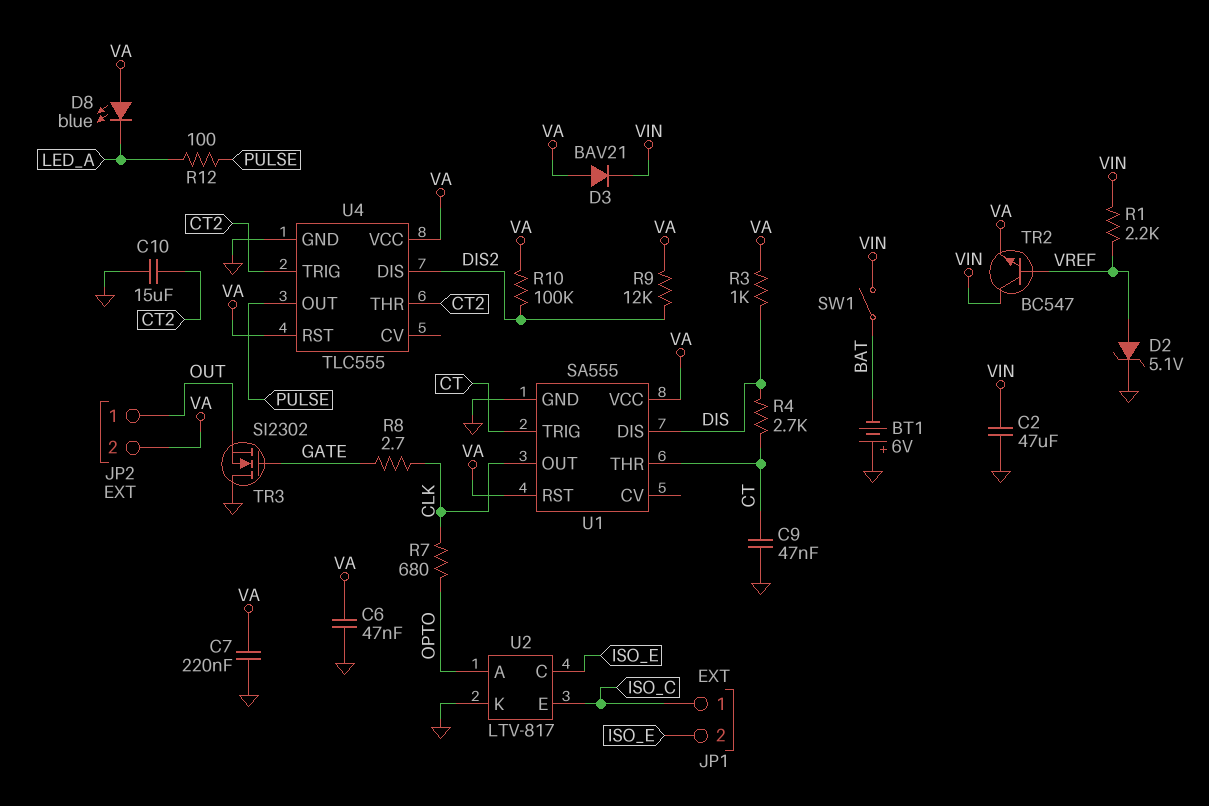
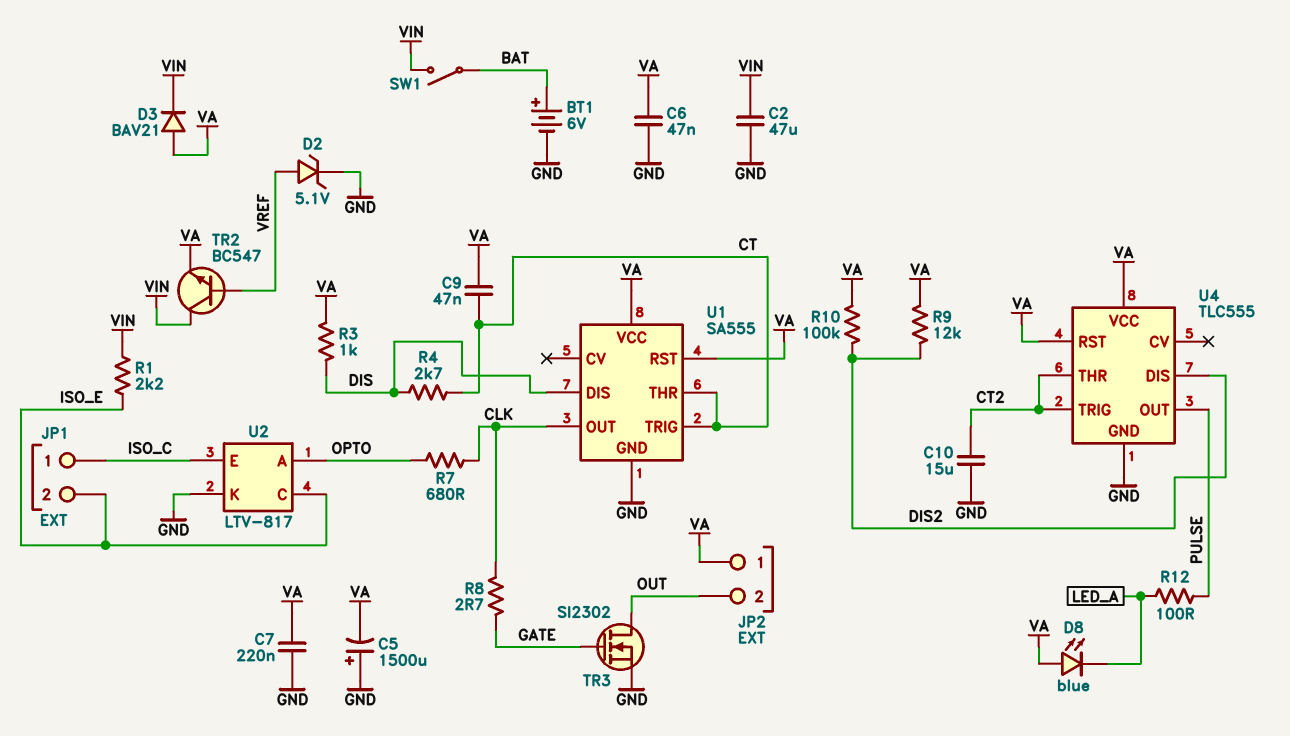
BT1: 6V (plus GND, minus BAT) -> 6V (plus BAT, minus GND)
C5: none -> 1500uF (plus GND, minus VA)
C9: 47nF (CT, GND) -> 47nF (CT, VA)
JP2 pin 1: OUT -> VA
JP2 pin 2: VA -> OUT
R1: 2.2k (VIN, VREF) -> 2.2k (ISO_E, VIN)
TR3: NMOS SI2302 (G GATE, D GND, S OUT) -> NMOS SI2302 (G GATE, D OUT, S GND)

